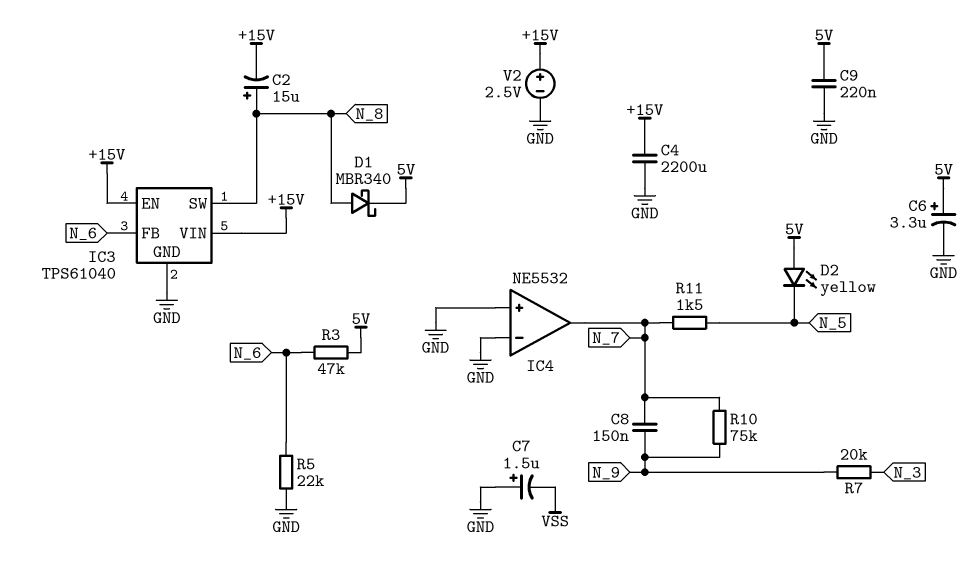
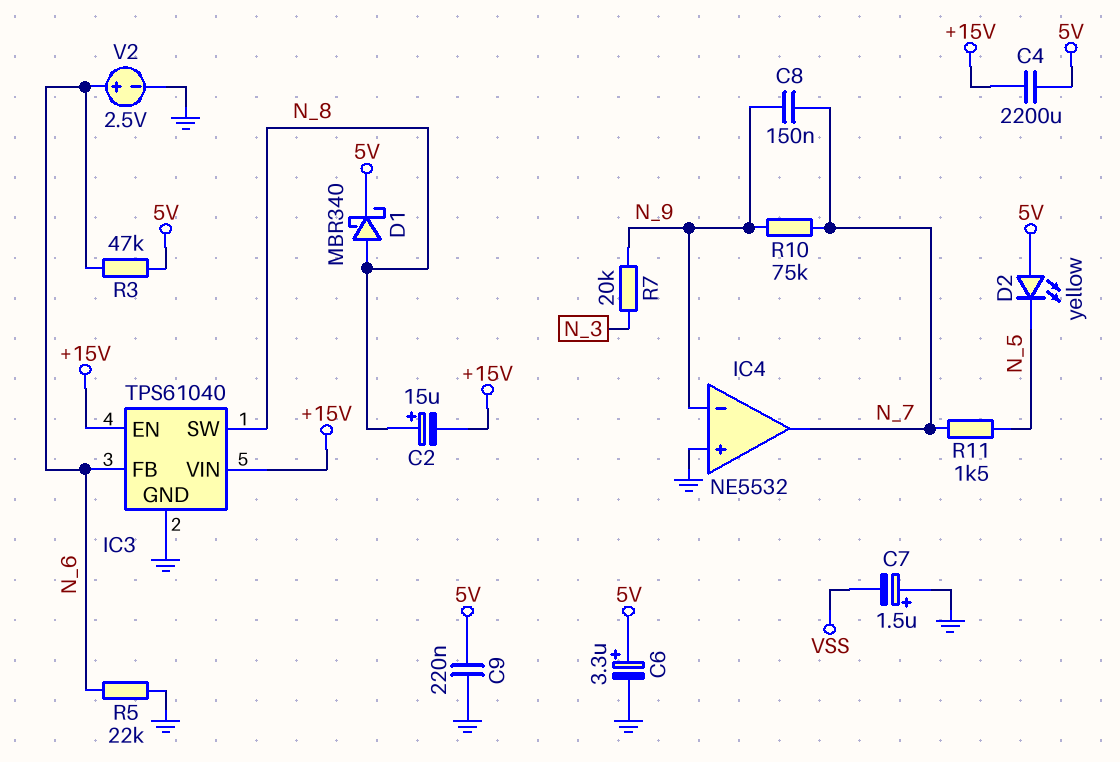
C4: 2200uF (+15V, GND) -> 2200uF (+15V, 5V)
IC4 pin in-: GND -> N_9
V2: 2.5V (plus +15V, minus GND) -> 2.5V (plus N_6, minus GND)

